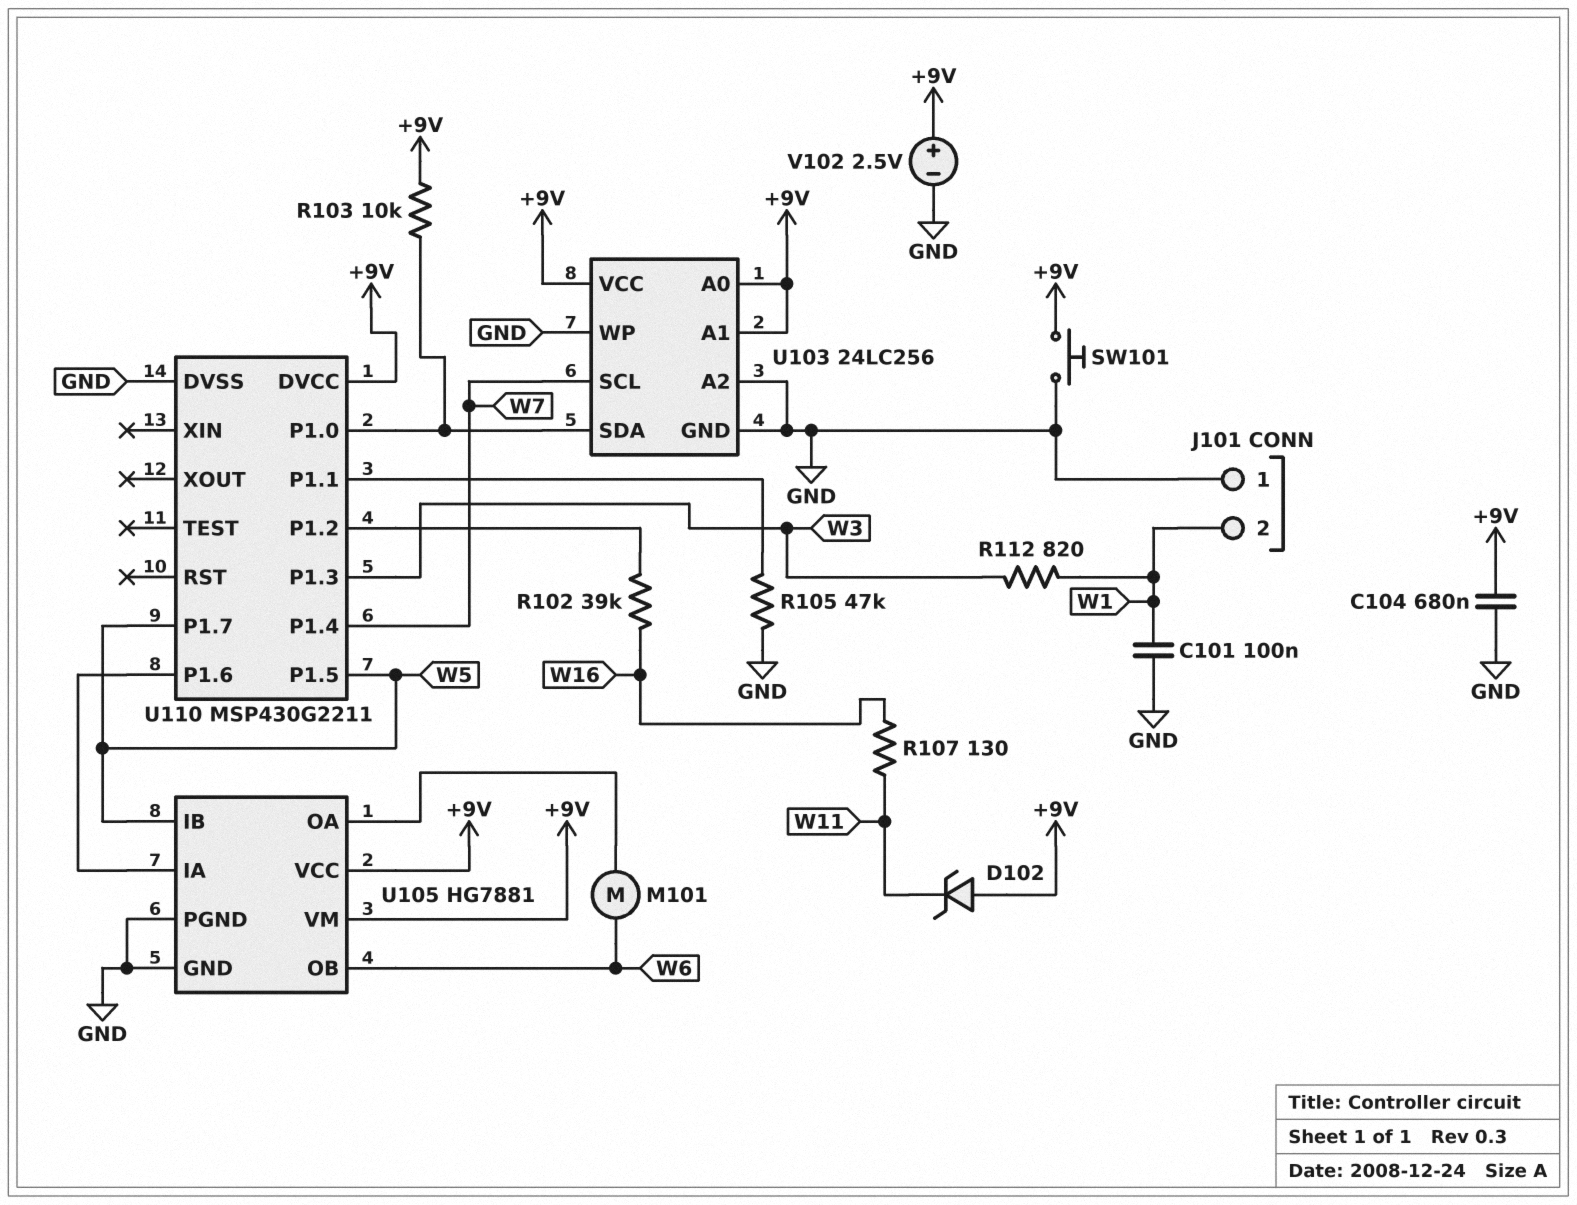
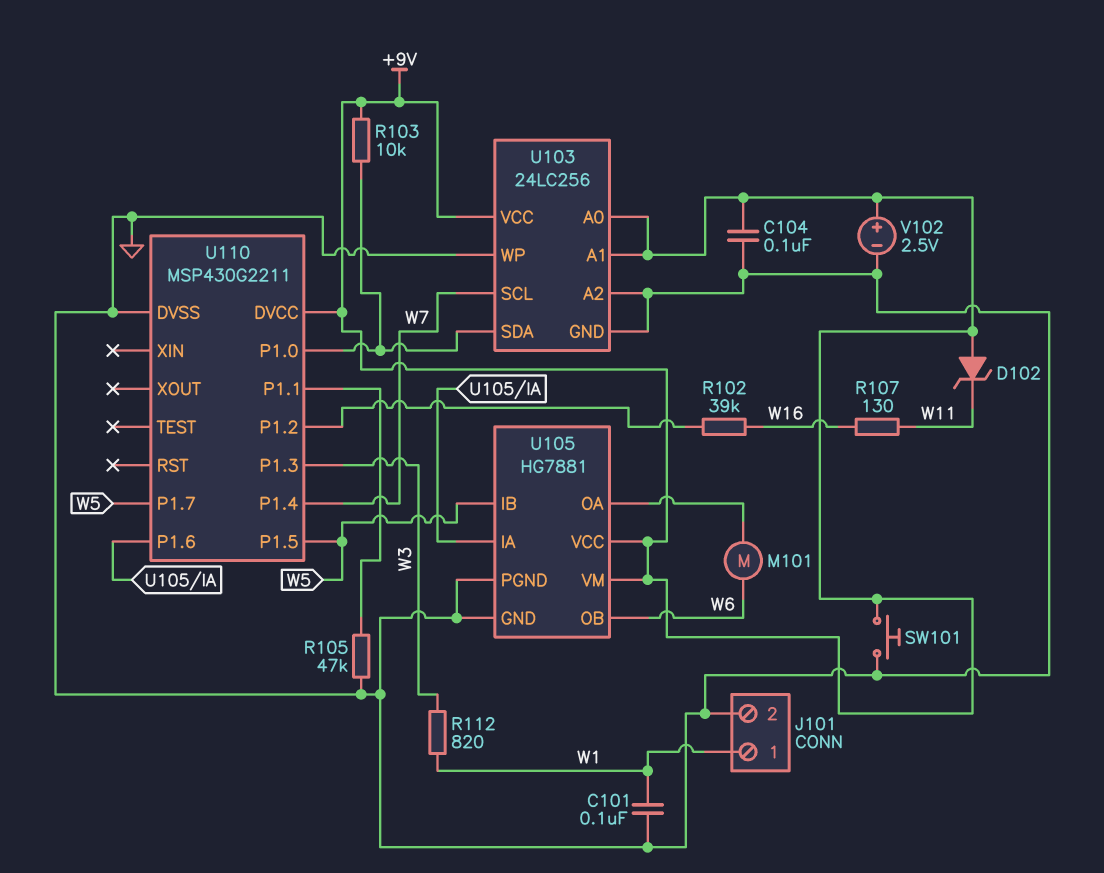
C104: 680nF (+9V, GND) -> 100nF (+9V, GND)
J101 pin 1: GND -> W1
J101 pin 2: W1 -> GND

